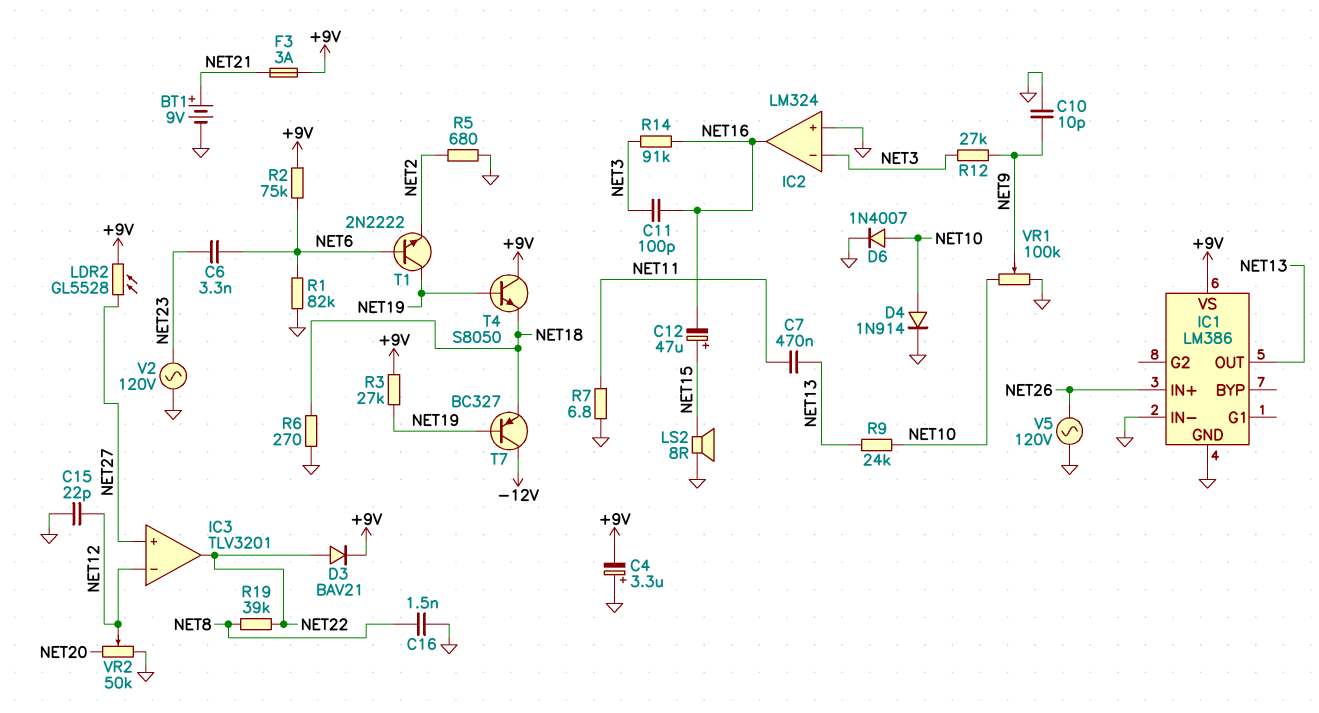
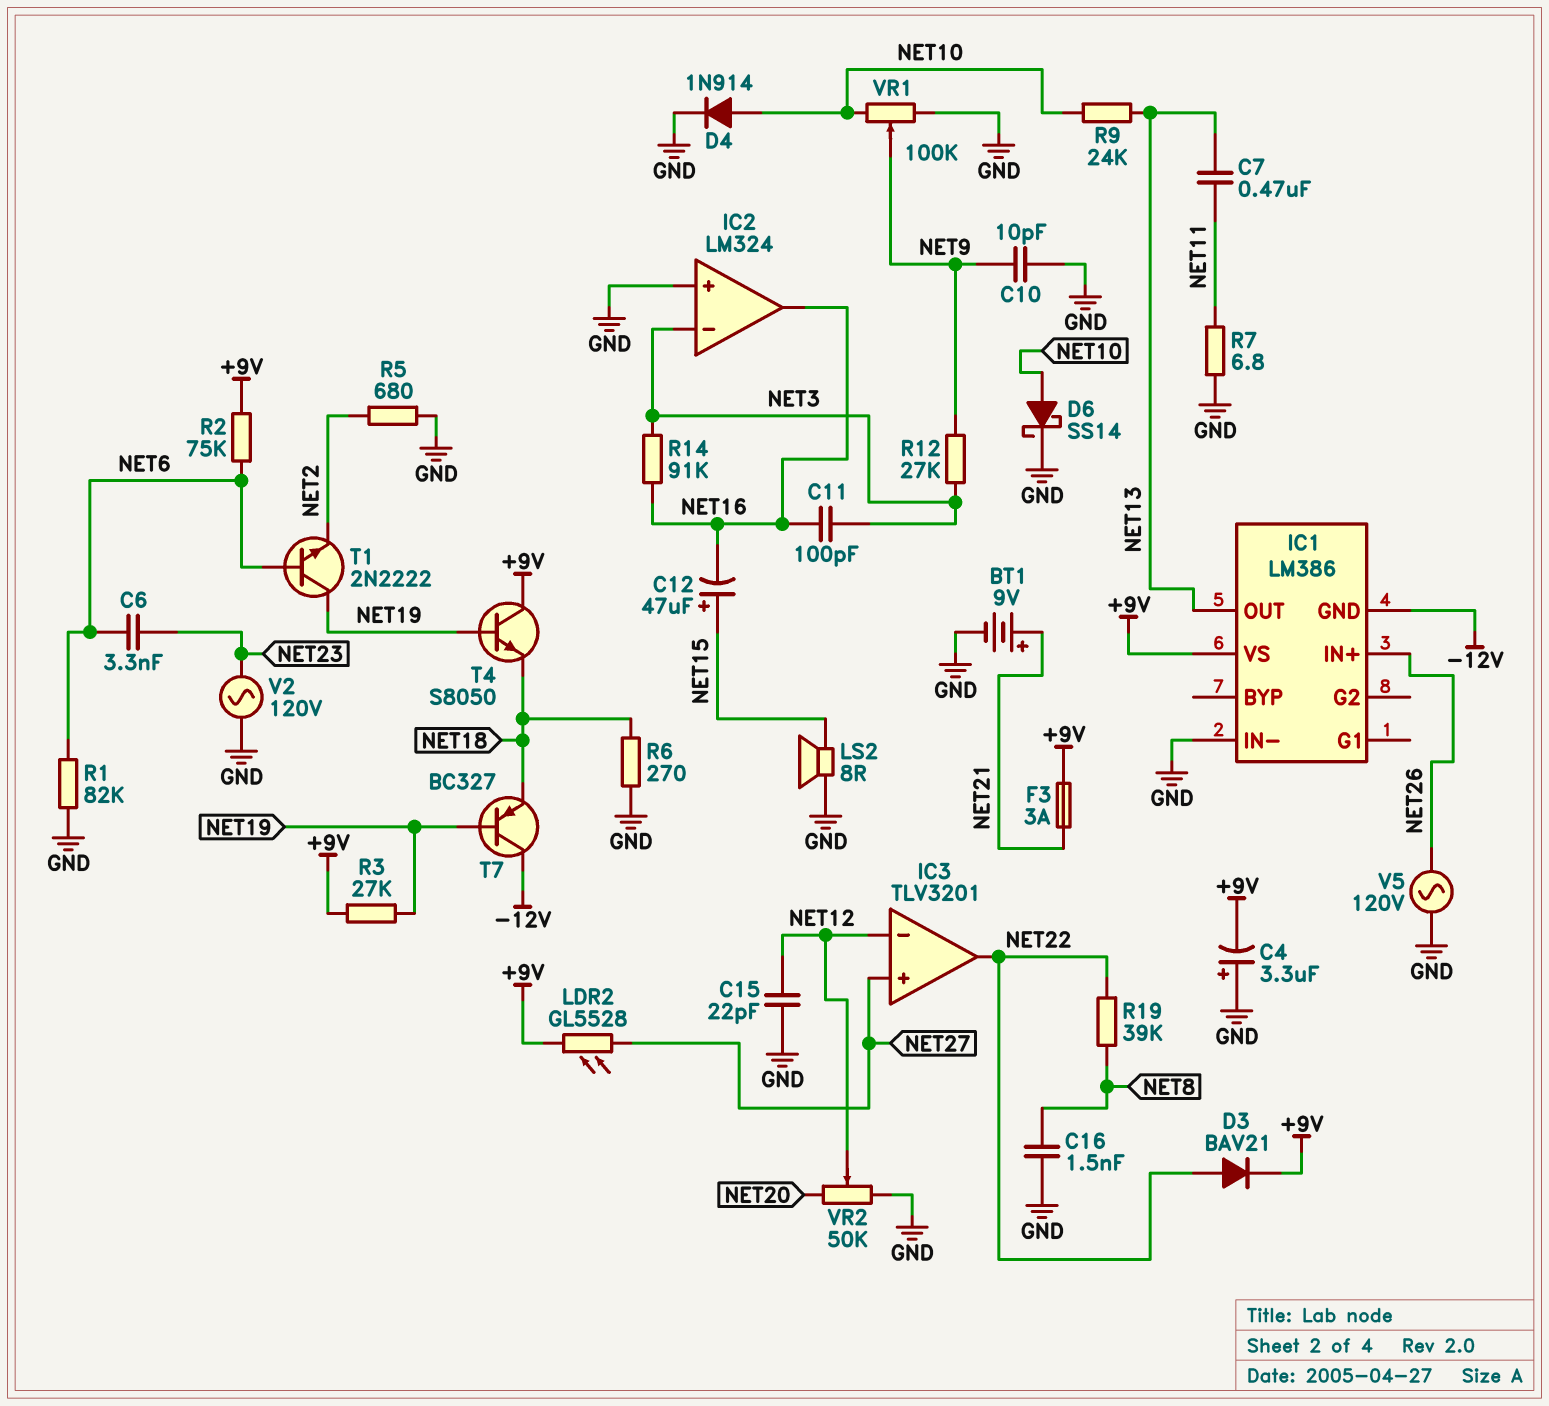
D6: diode 1N4007 (A NET10, K GND) -> schottky SS14 (A NET10, K GND)
IC1 pin GND: GND -> -12V

